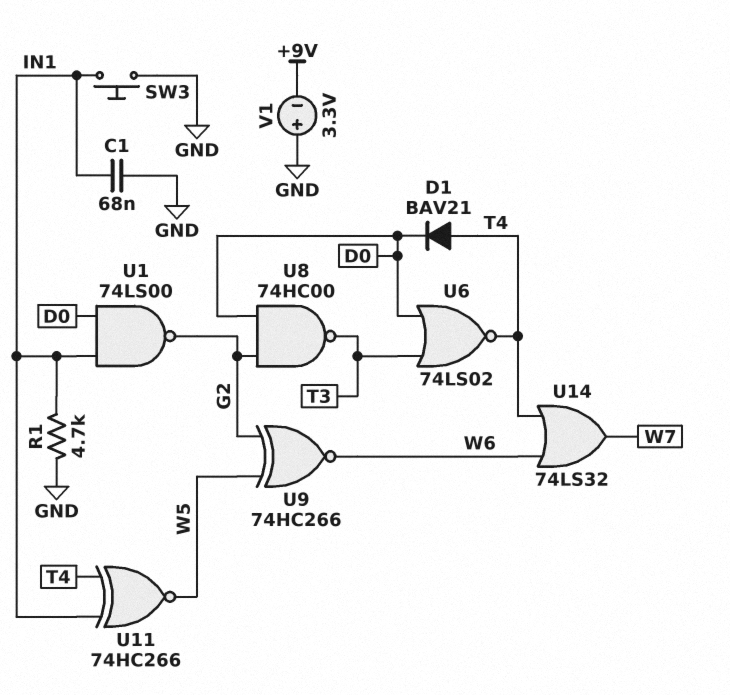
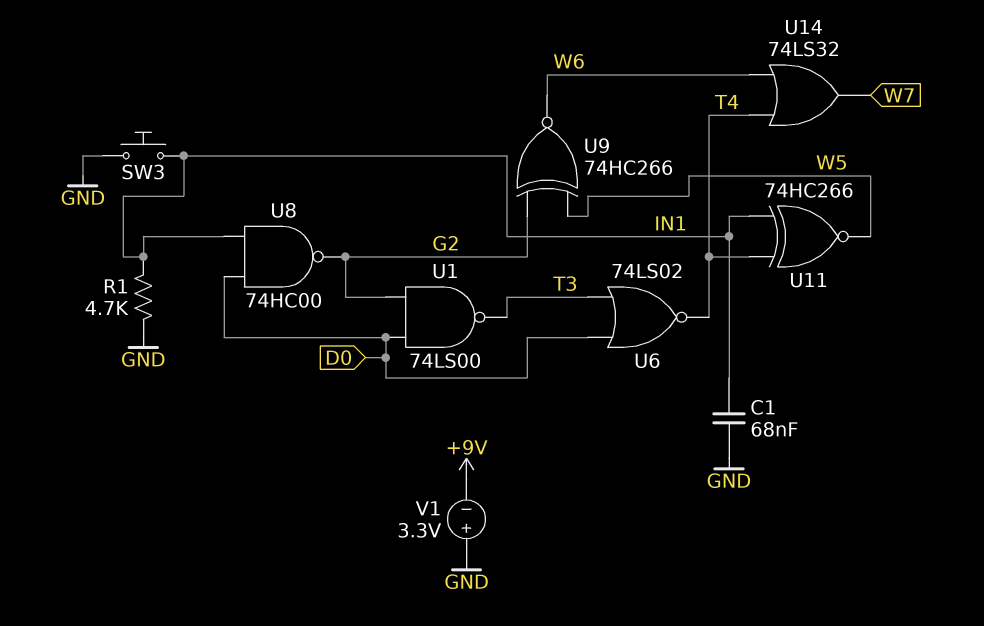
D1: diode BAV21 (A T4, K D0) -> none
U1: NAND 74LS00 (in D0, in IN1, out G2) -> NAND 74LS00 (in D0, in G2, out T3)
U8: NAND 74HC00 (in D0, in G2, out T3) -> NAND 74HC00 (in D0, in IN1, out G2)

